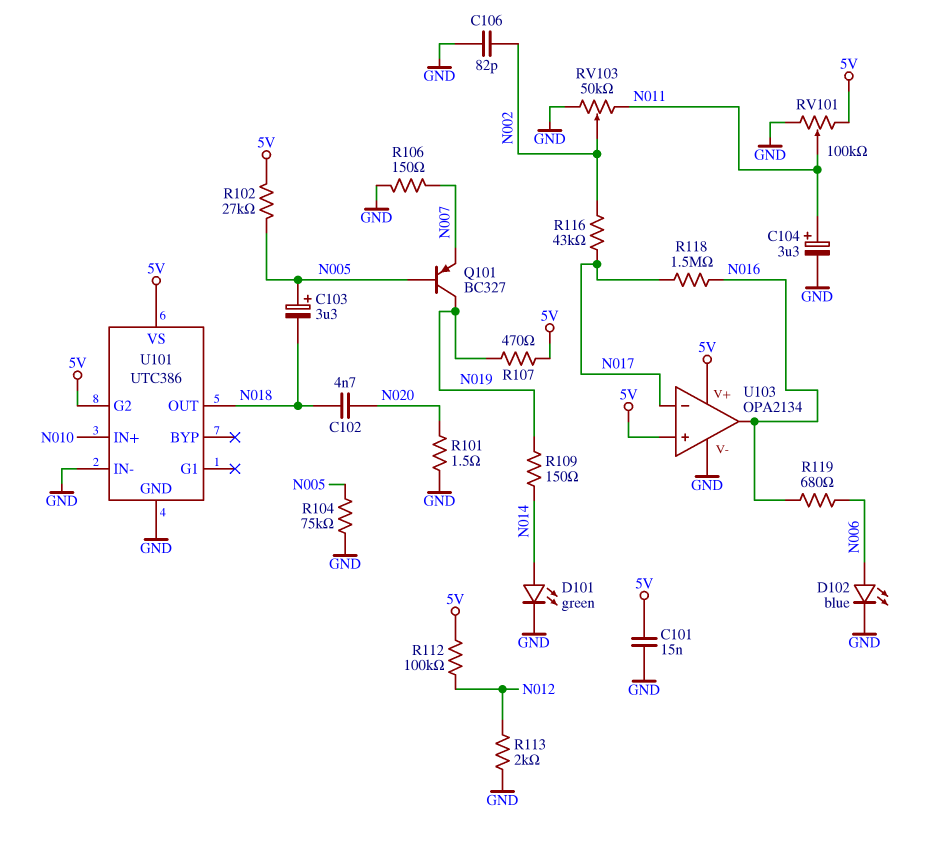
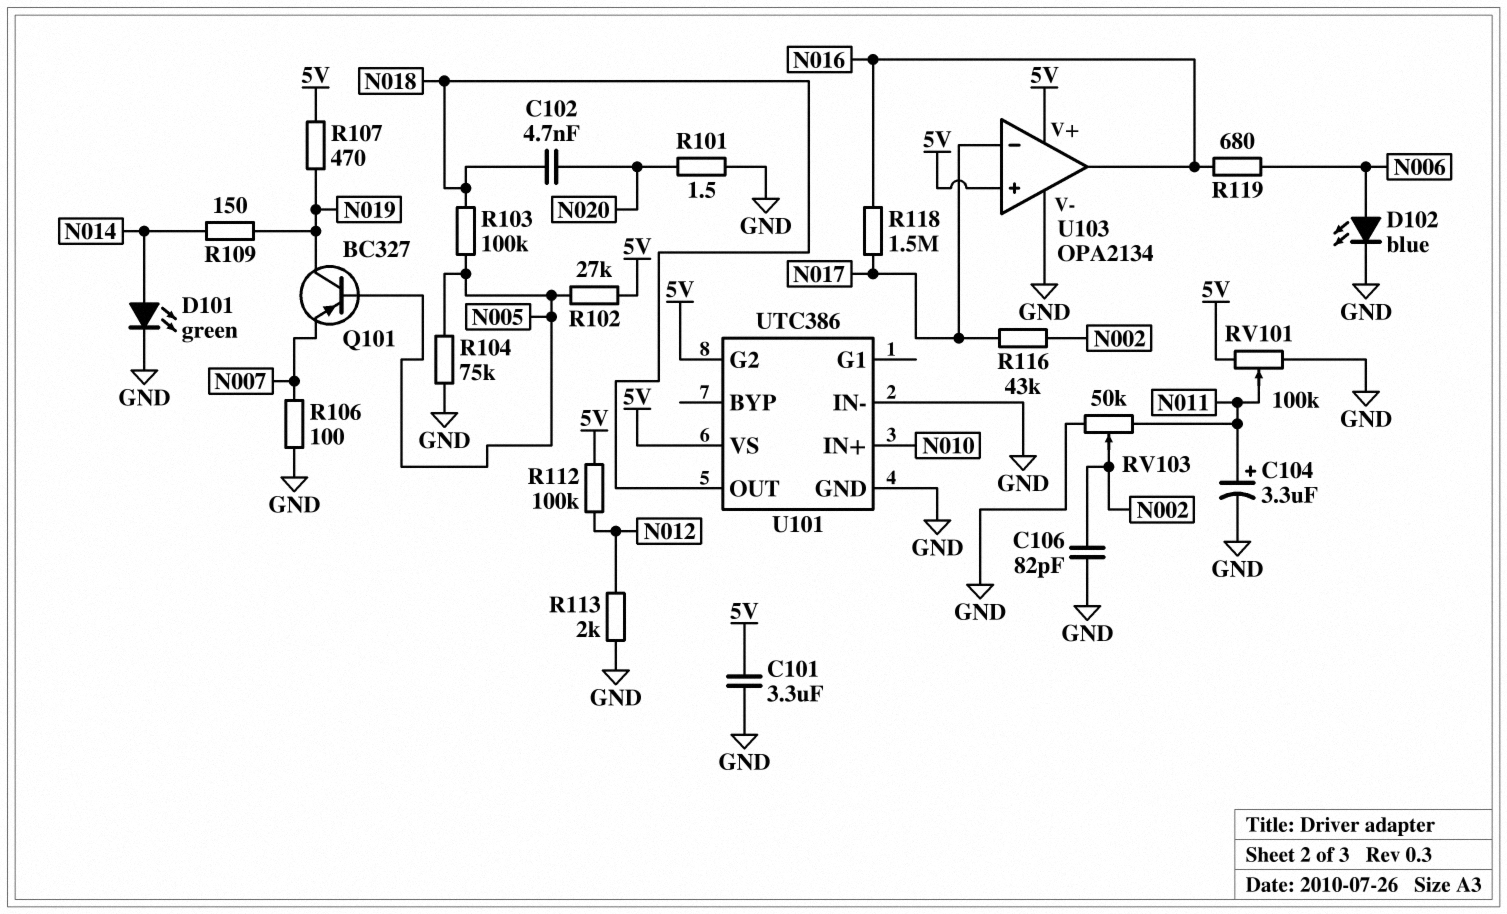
C101: 15nF (5V, GND) -> 3.3uF (5V, GND)
C103: 3.3uF (plus N005, minus N018) -> none
R103: none -> 100k (N005, N018)
R106: 150 (GND, N007) -> 100 (GND, N007)

